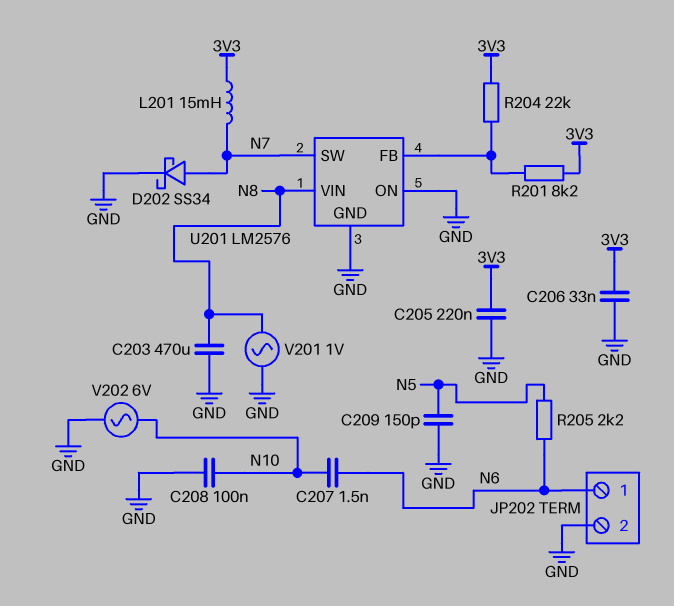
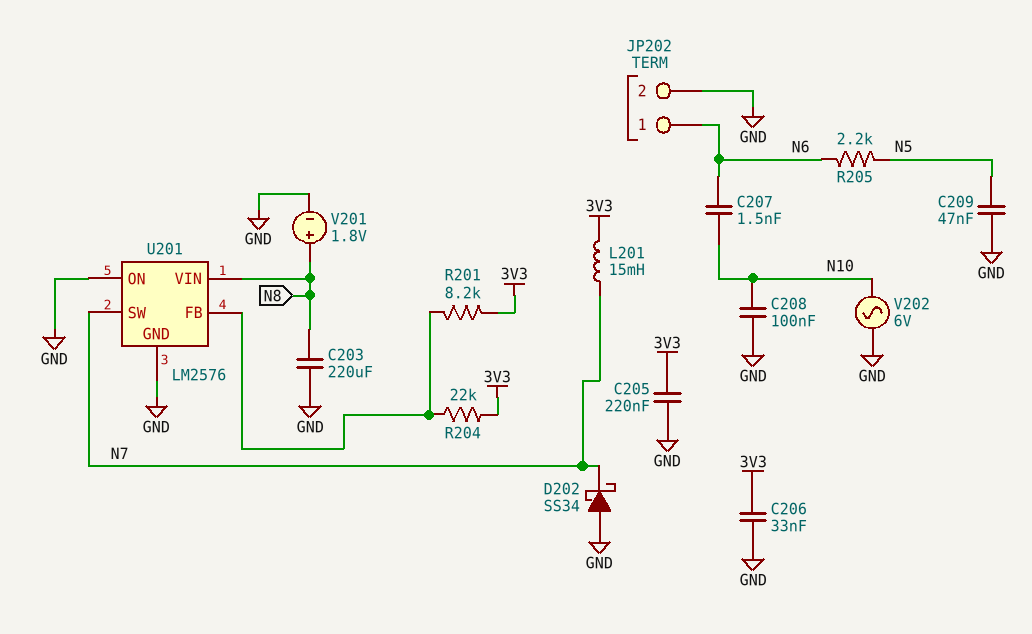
C203: 470uF (GND, N8) -> 220uF (GND, N8)
C209: 150pF (GND, N5) -> 47nF (GND, N5)
D202: schottky SS34 (A N7, K GND) -> schottky SS34 (A GND, K N7)
V201: AC 1V (GND, N8) -> 1.8V (plus N8, minus GND)

